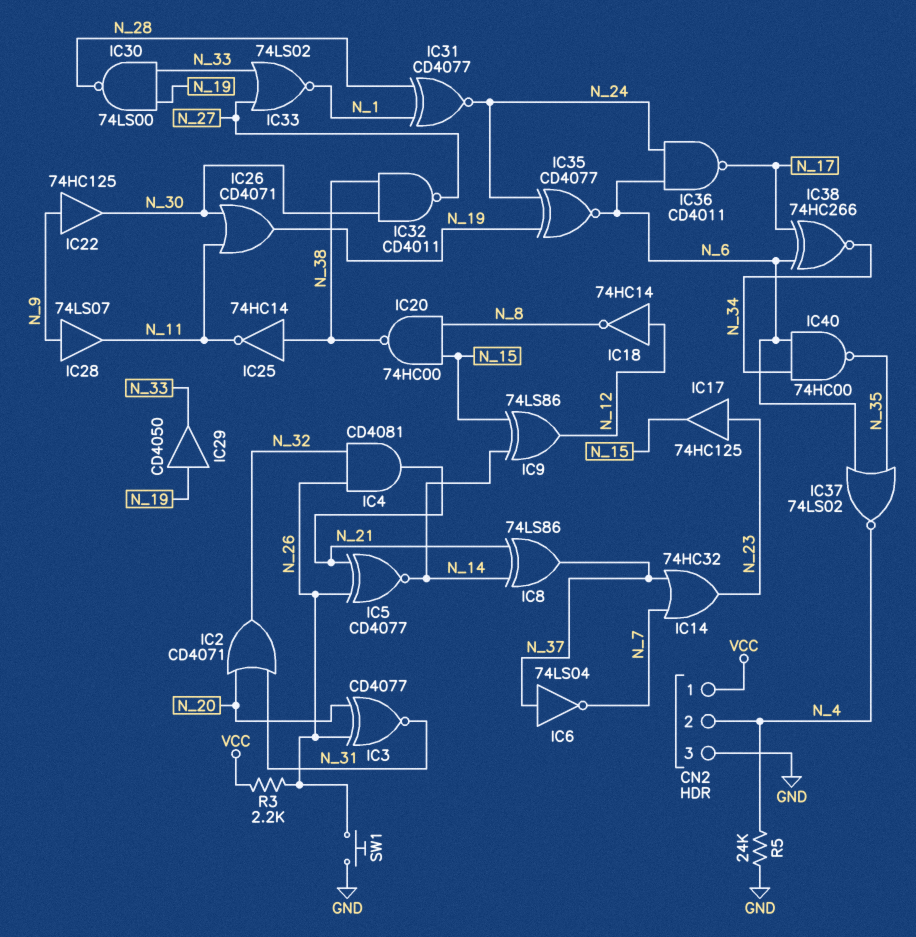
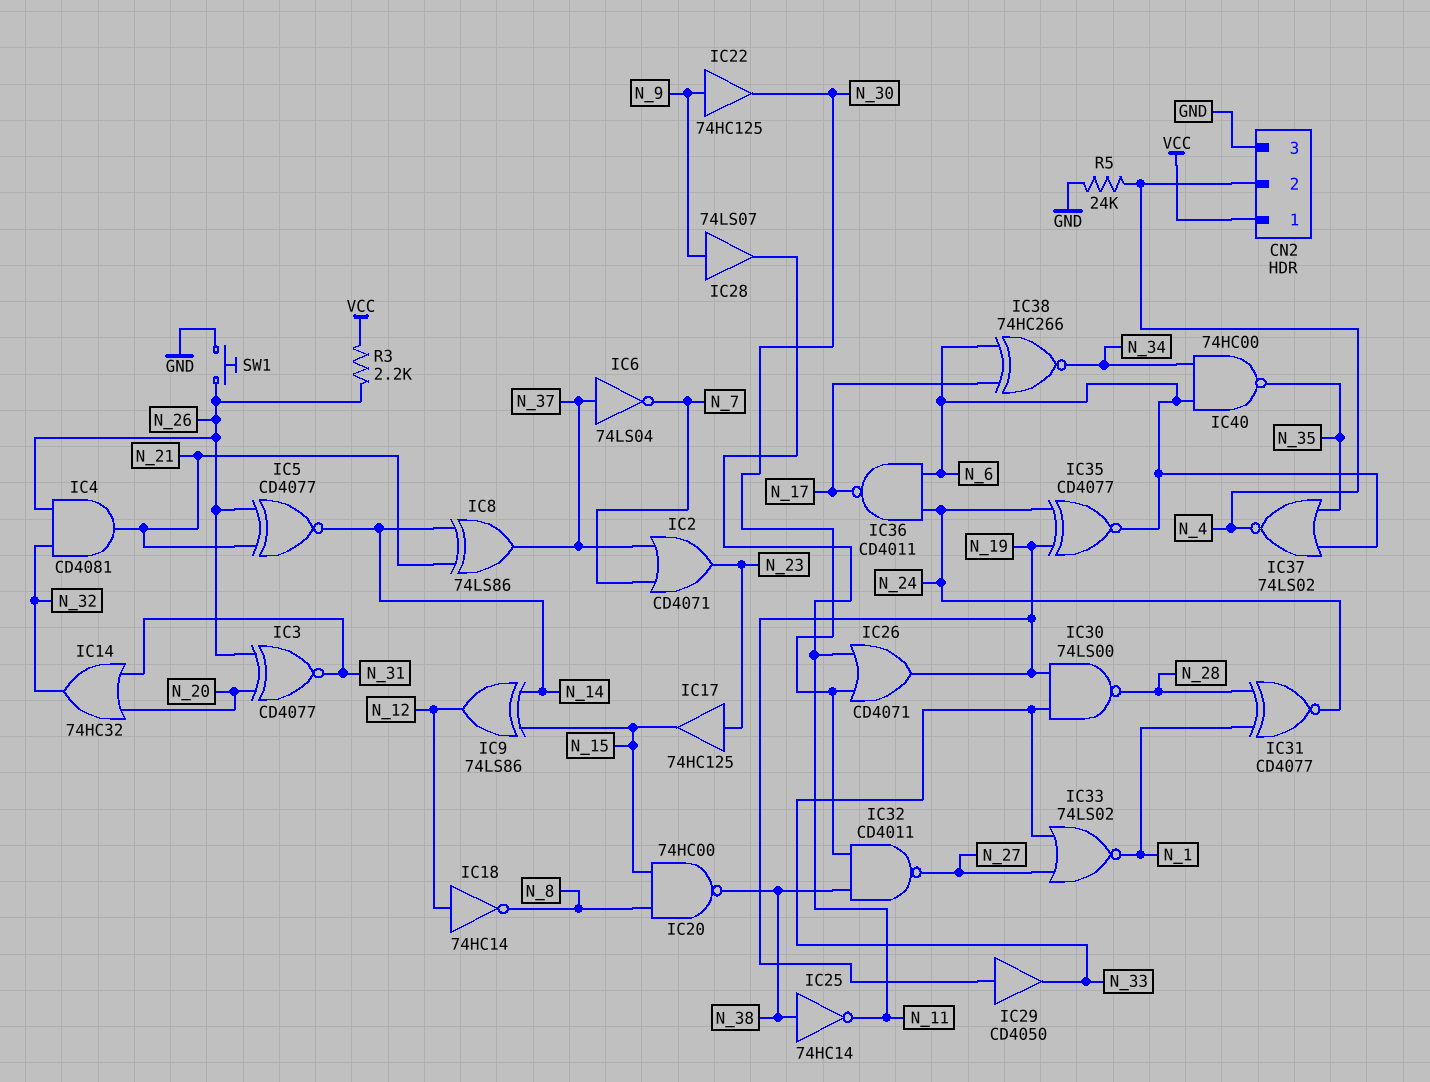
IC2: OR CD4071 (in N_20, in N_31, out N_32) -> OR CD4071 (in N_7, in N_37, out N_23)
IC14: OR 74HC32 (in N_7, in N_37, out N_23) -> OR 74HC32 (in N_20, in N_31, out N_32)

